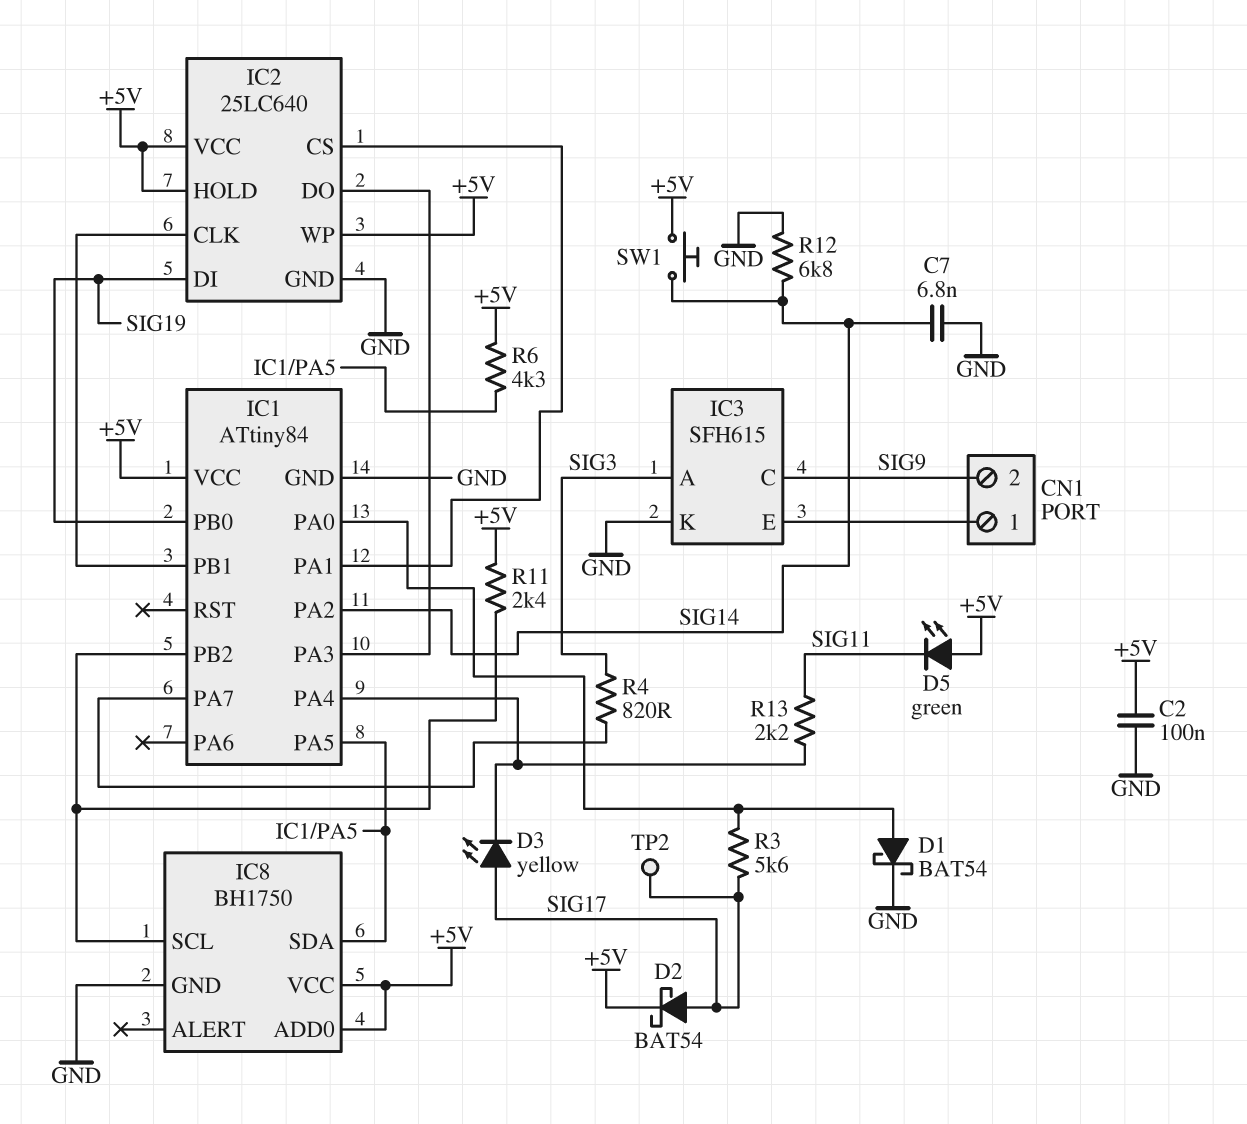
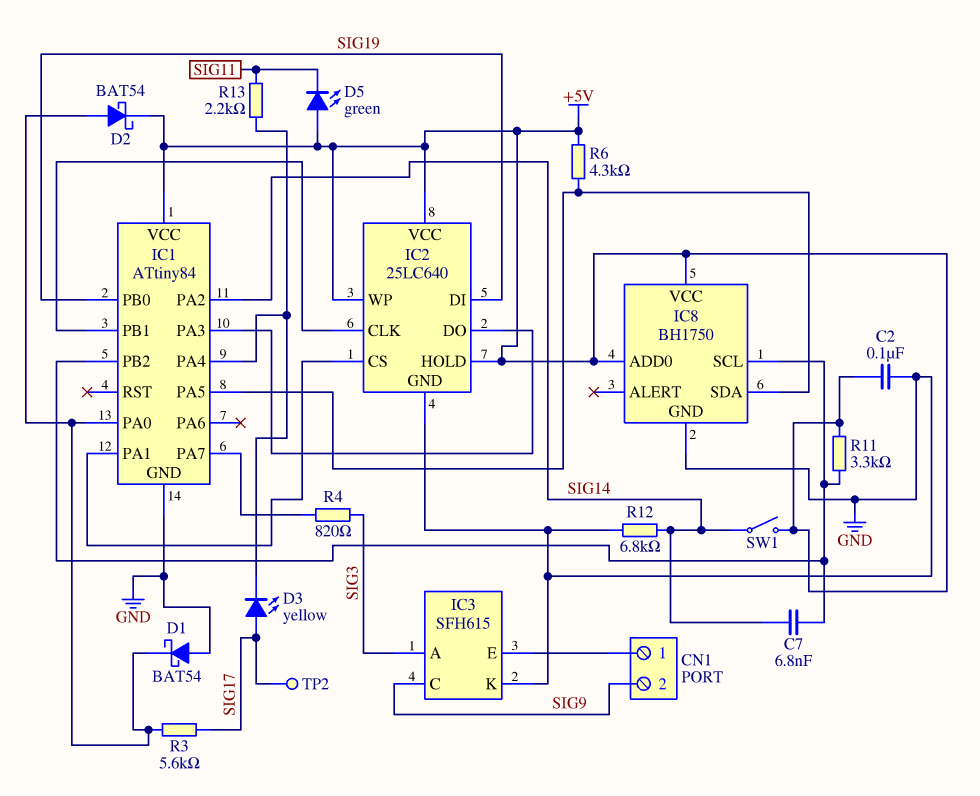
C7: 6.8nF (GND, SIG14) -> 6.8nF (IC1/PB2, SIG14)
D1: schottky BAT54 (A IC1/PA0, K GND) -> schottky BAT54 (A GND, K IC1/PA0)
D2: schottky BAT54 (A SIG17, K +5V) -> schottky BAT54 (A IC1/PA0, K +5V)
R11: 2.4k (+5V, IC1/PB2) -> 3.3k (+5V, IC1/PB2)
SW1: button (+5V, SIG14) -> switch (+5V, SIG14)

